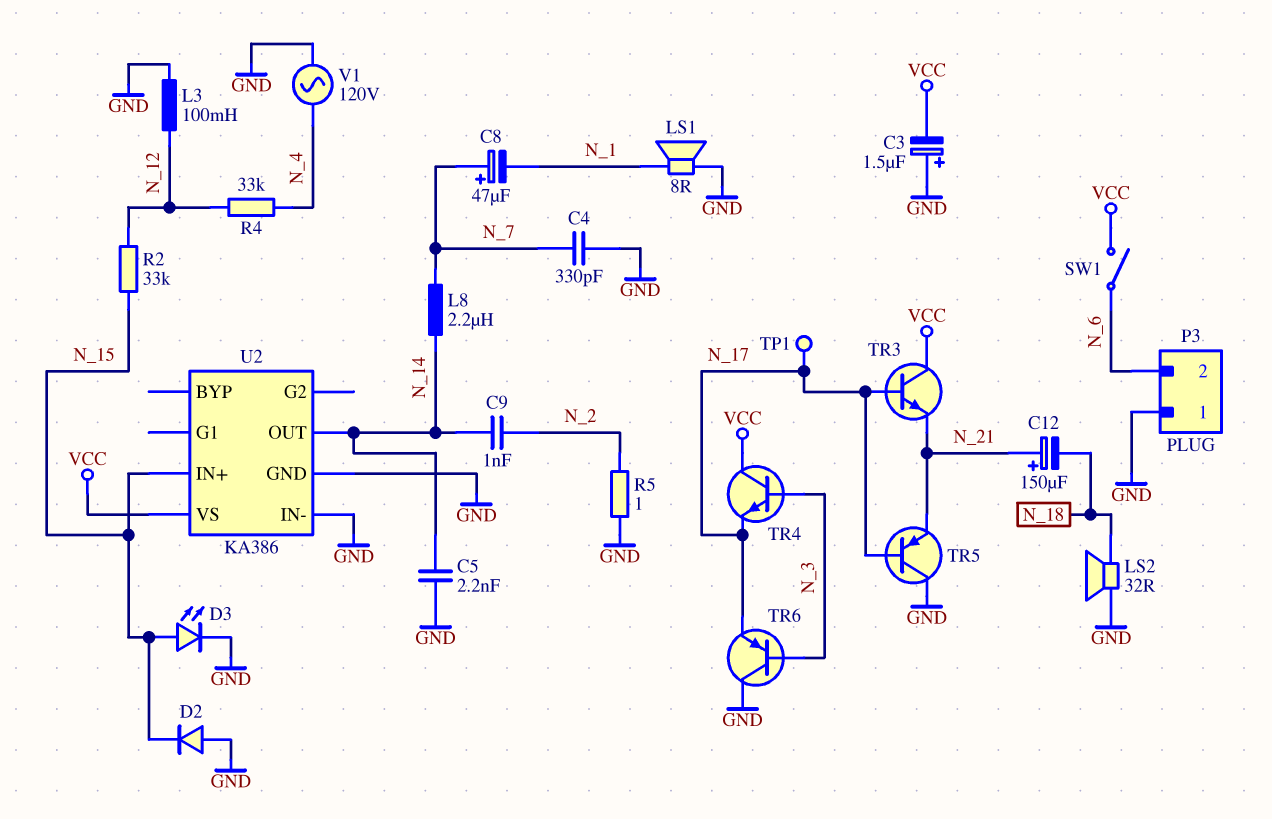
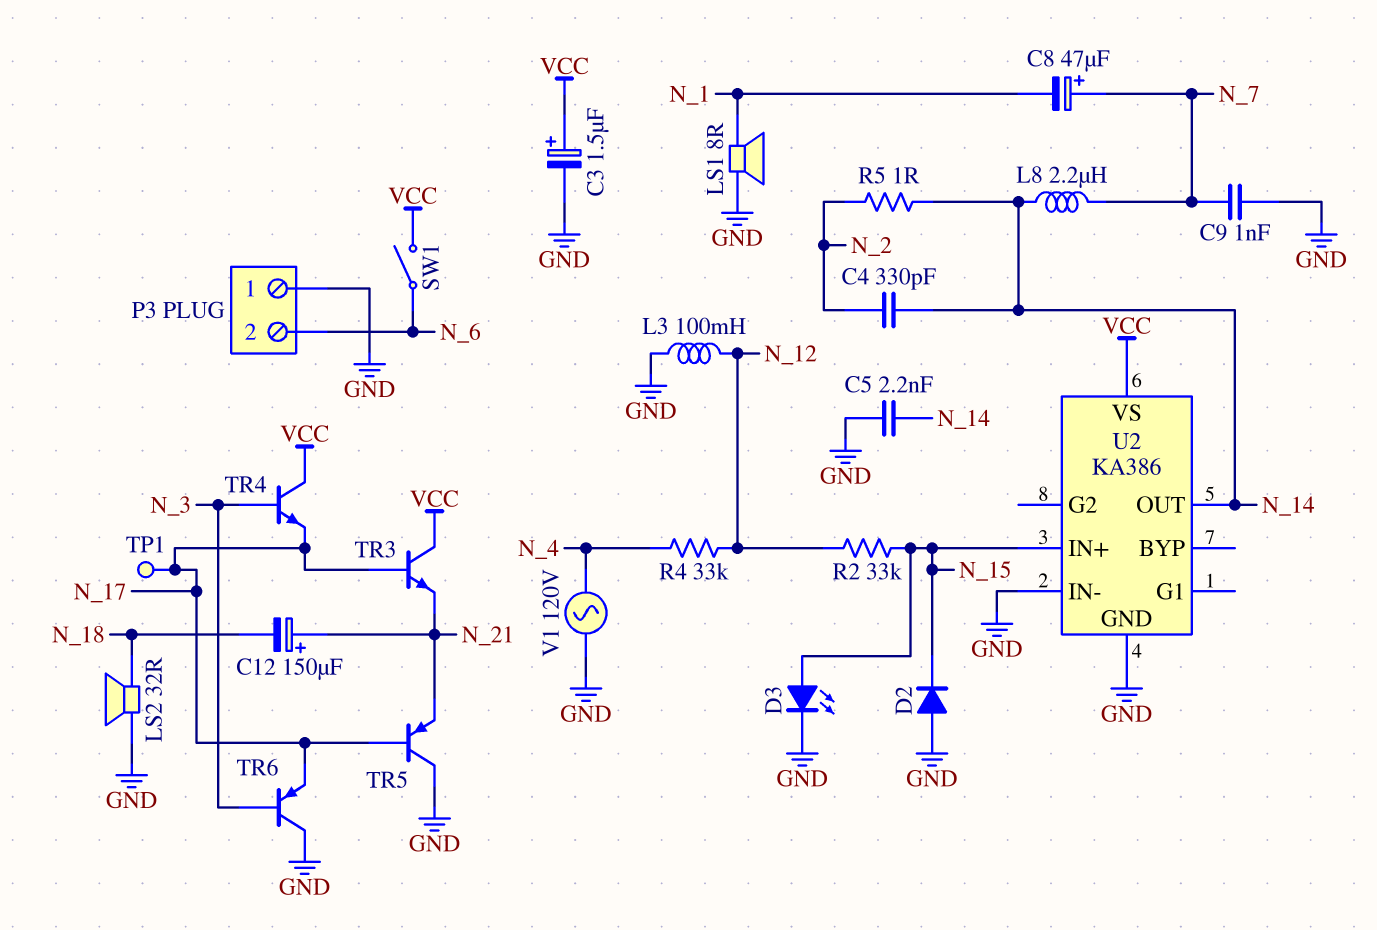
C3: 1.5uF (plus GND, minus VCC) -> 1.5uF (plus VCC, minus GND)
C4: 330pF (GND, N_7) -> 330pF (N_2, N_14)
C9: 1nF (N_2, N_14) -> 1nF (GND, N_7)
R5: 1 (GND, N_2) -> 1 (N_2, N_14)

